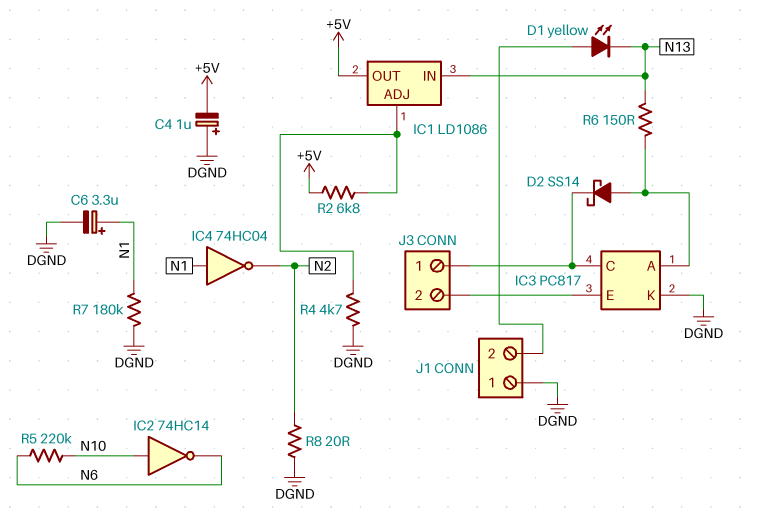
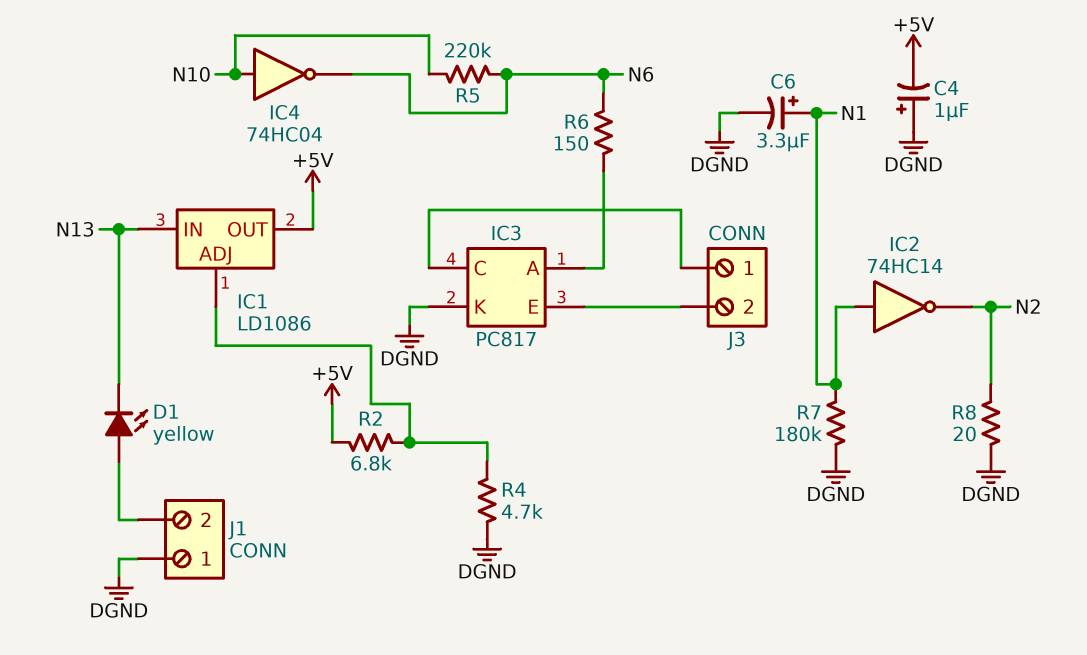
D2: schottky SS14 (A IC3/A, K IC3/C) -> none
IC2: NOT 74HC14 (in N10, out N6) -> NOT 74HC14 (in N1, out N2)
IC4: NOT 74HC04 (in N1, out N2) -> NOT 74HC04 (in N10, out N6)
R6: 150 (IC3/A, N13) -> 150 (IC3/A, N6)

